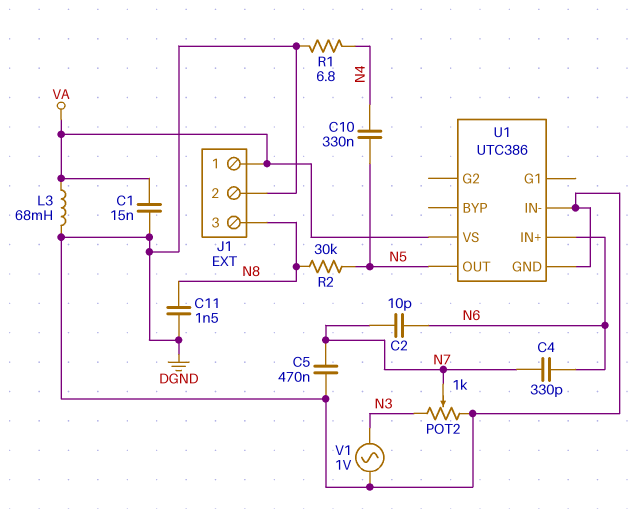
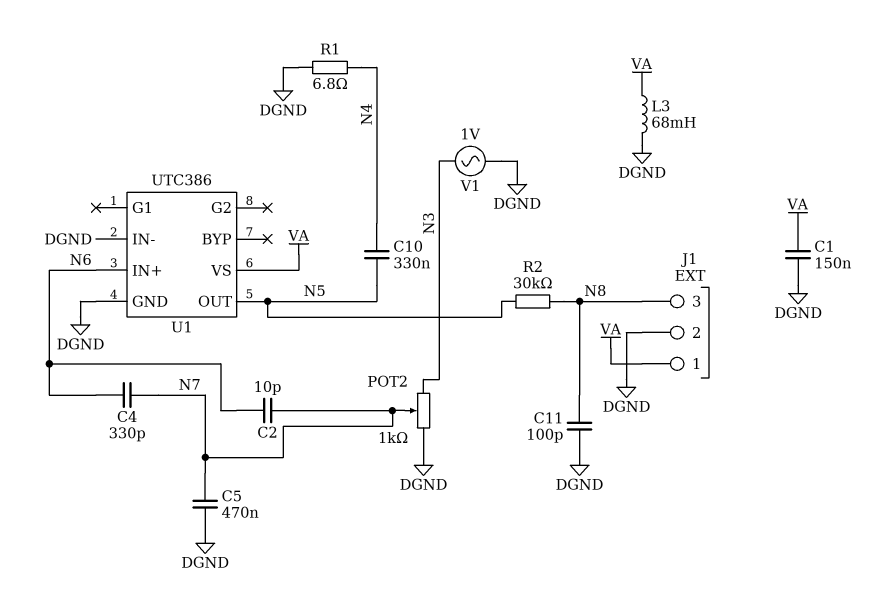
C1: 15nF (DGND, VA) -> 150nF (DGND, VA)
C11: 1.5nF (DGND, N8) -> 100pF (DGND, N8)

